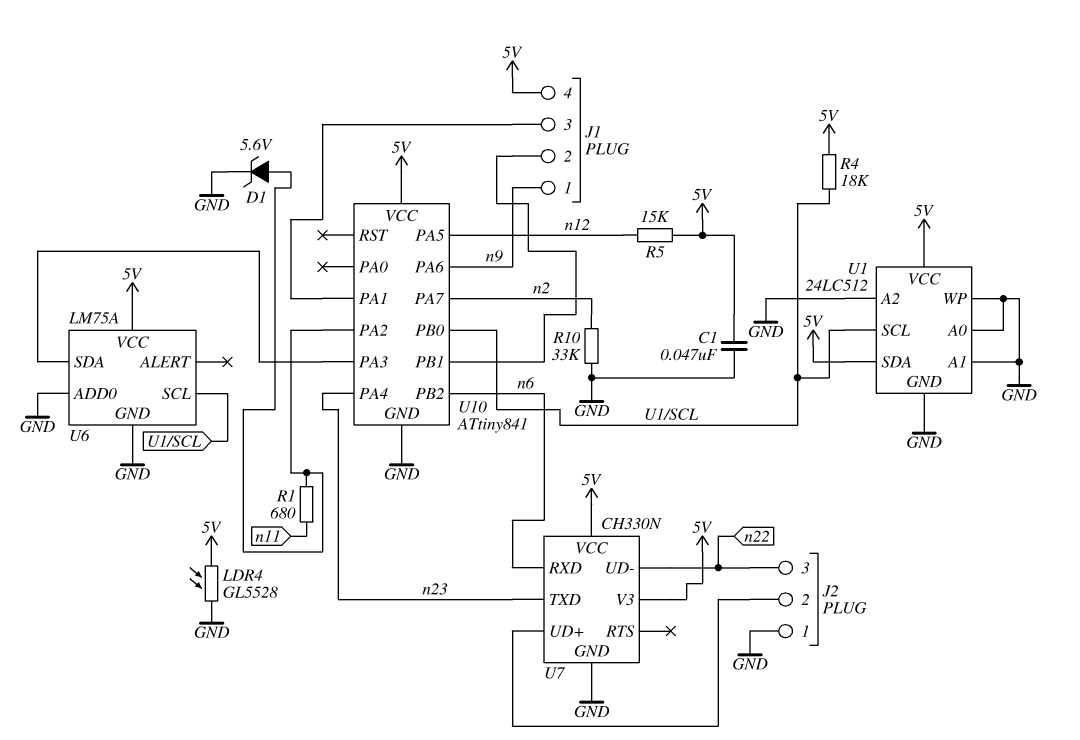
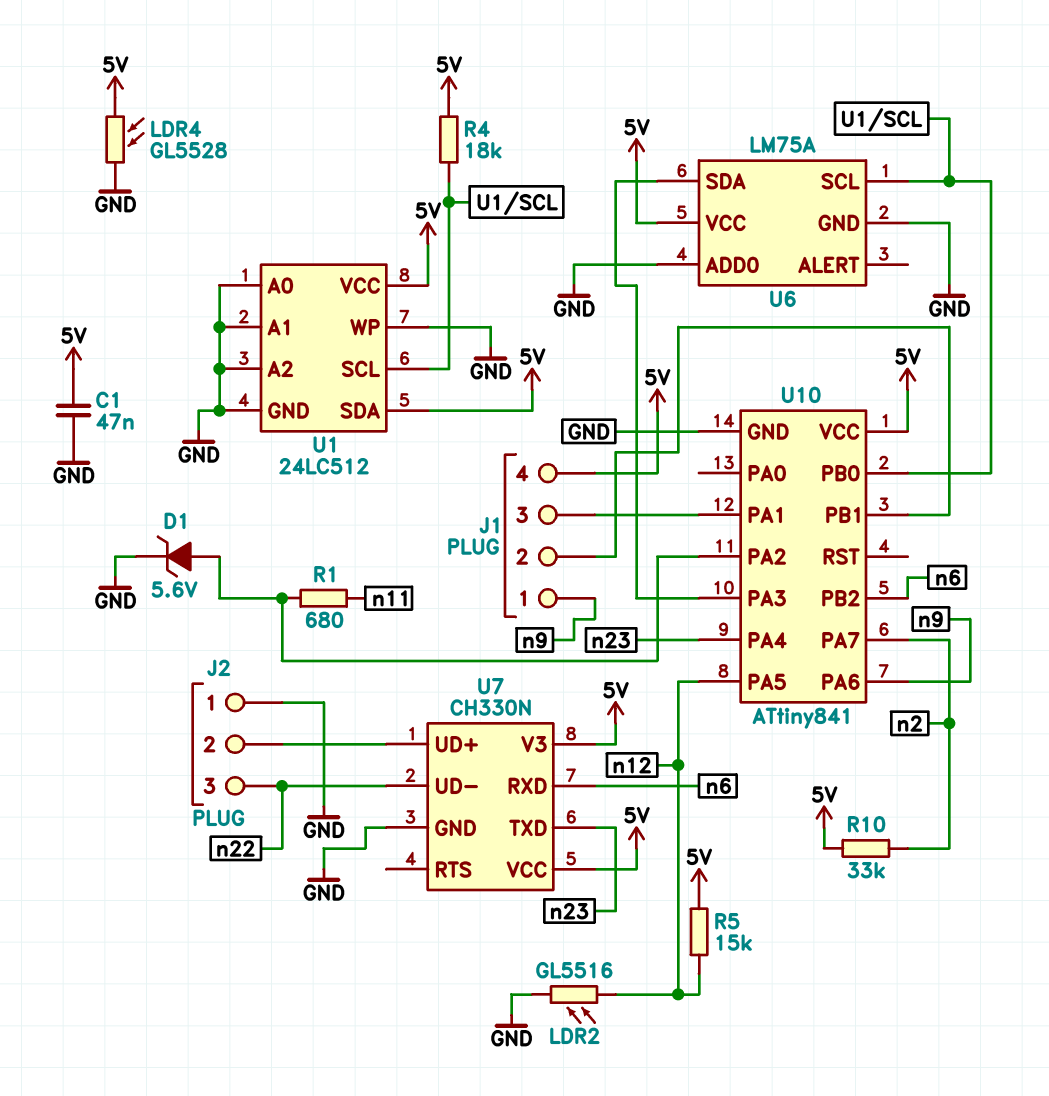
LDR2: none -> GL5516 (GND, n12)
R10: 33k (GND, n2) -> 33k (5V, n2)

